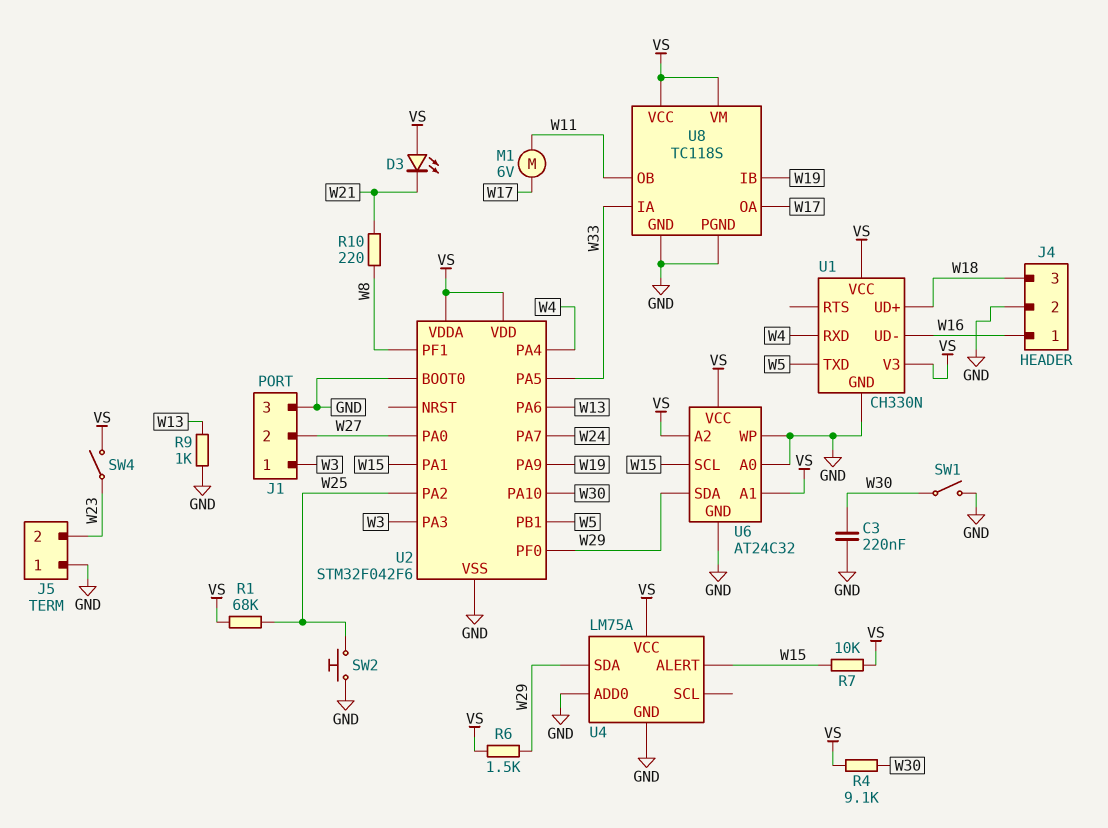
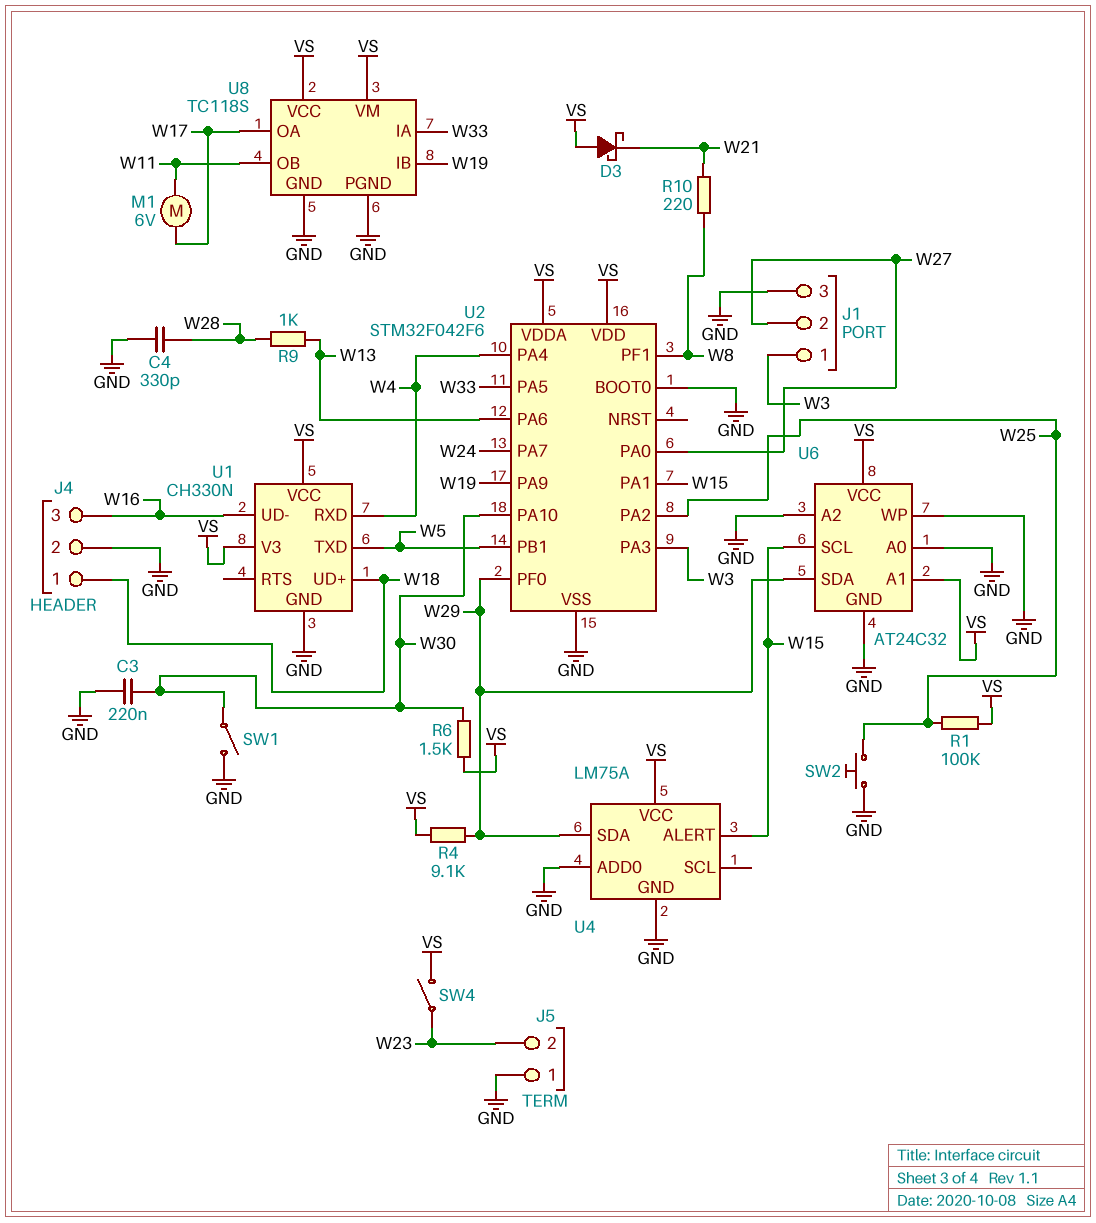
C4: none -> 330pF (GND, W28)
D3: LED (A VS, K W21) -> schottky (A VS, K W21)
J4 pin 1: W16 -> W18
J4 pin 3: W18 -> W16
R1: 68k (VS, W25) -> 100k (VS, W25)
R4: 9.1k (VS, W30) -> 9.1k (VS, W29)
R6: 1.5k (VS, W29) -> 1.5k (VS, W30)
R7: 10k (VS, W15) -> none
R9: 1k (GND, W13) -> 1k (W13, W28)
U6 pin A2: VS -> GND

